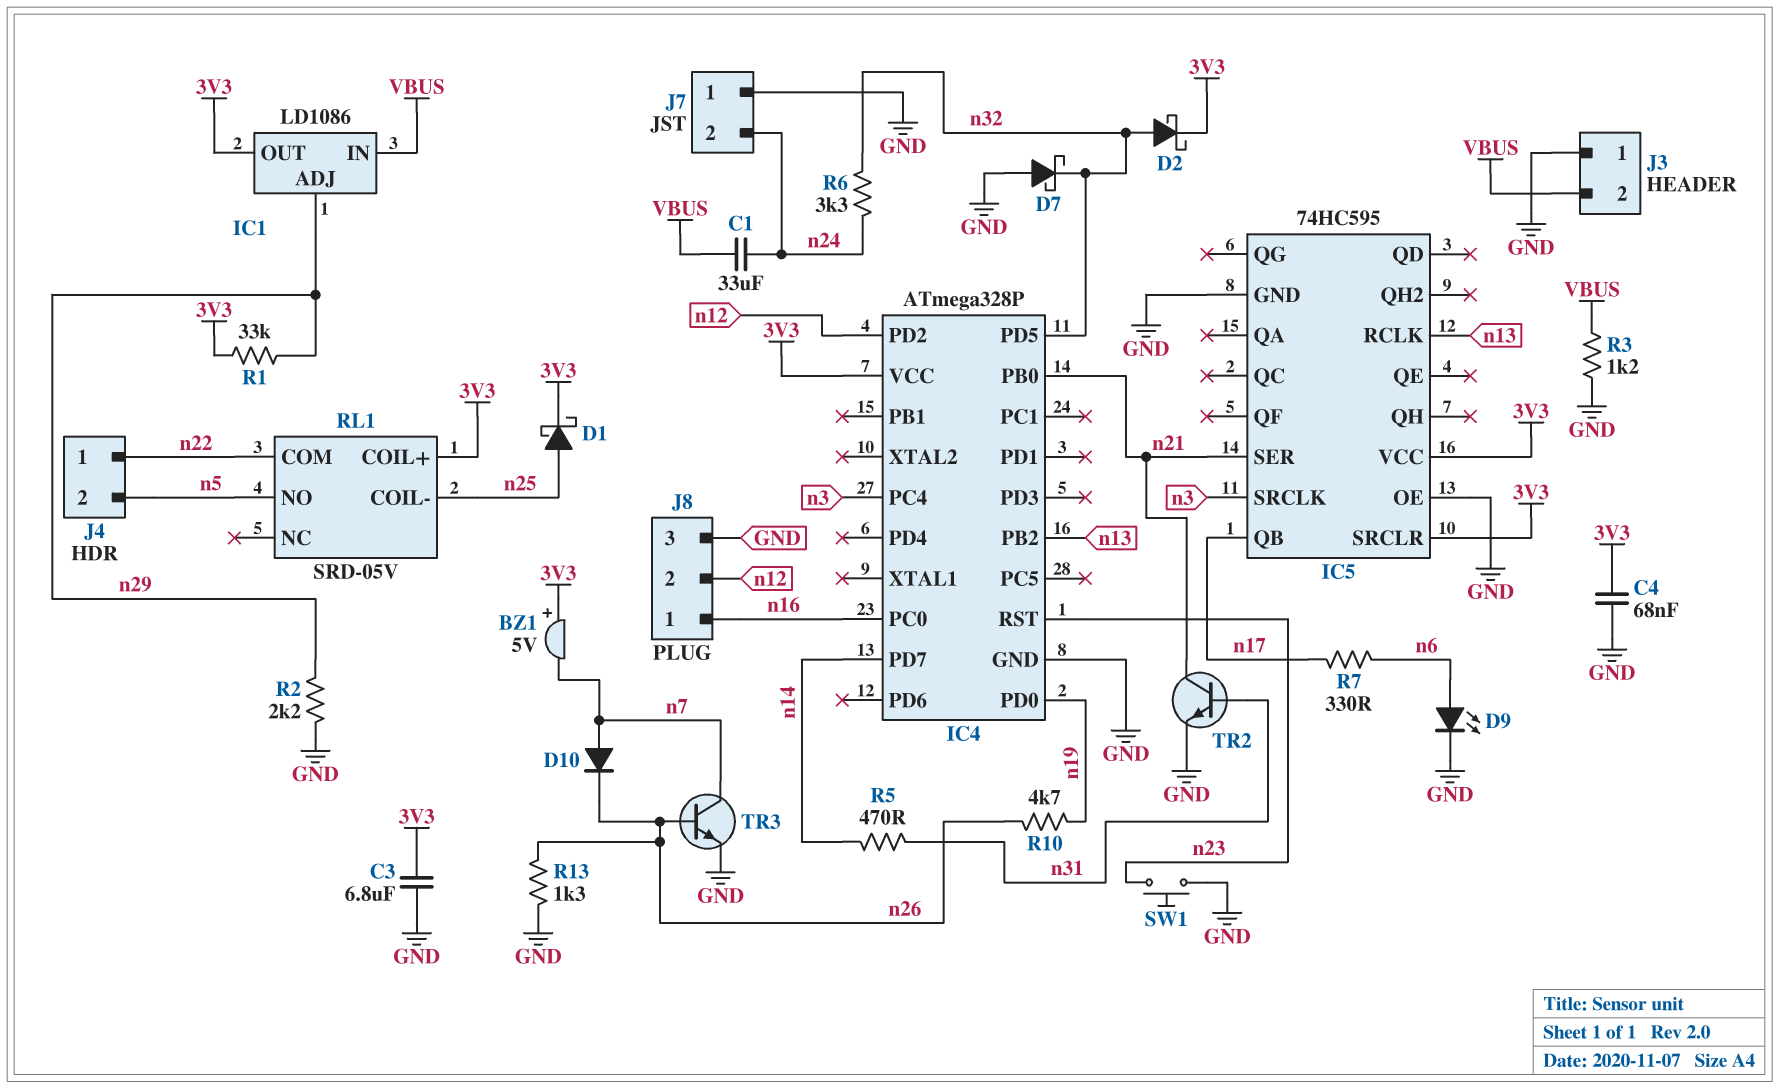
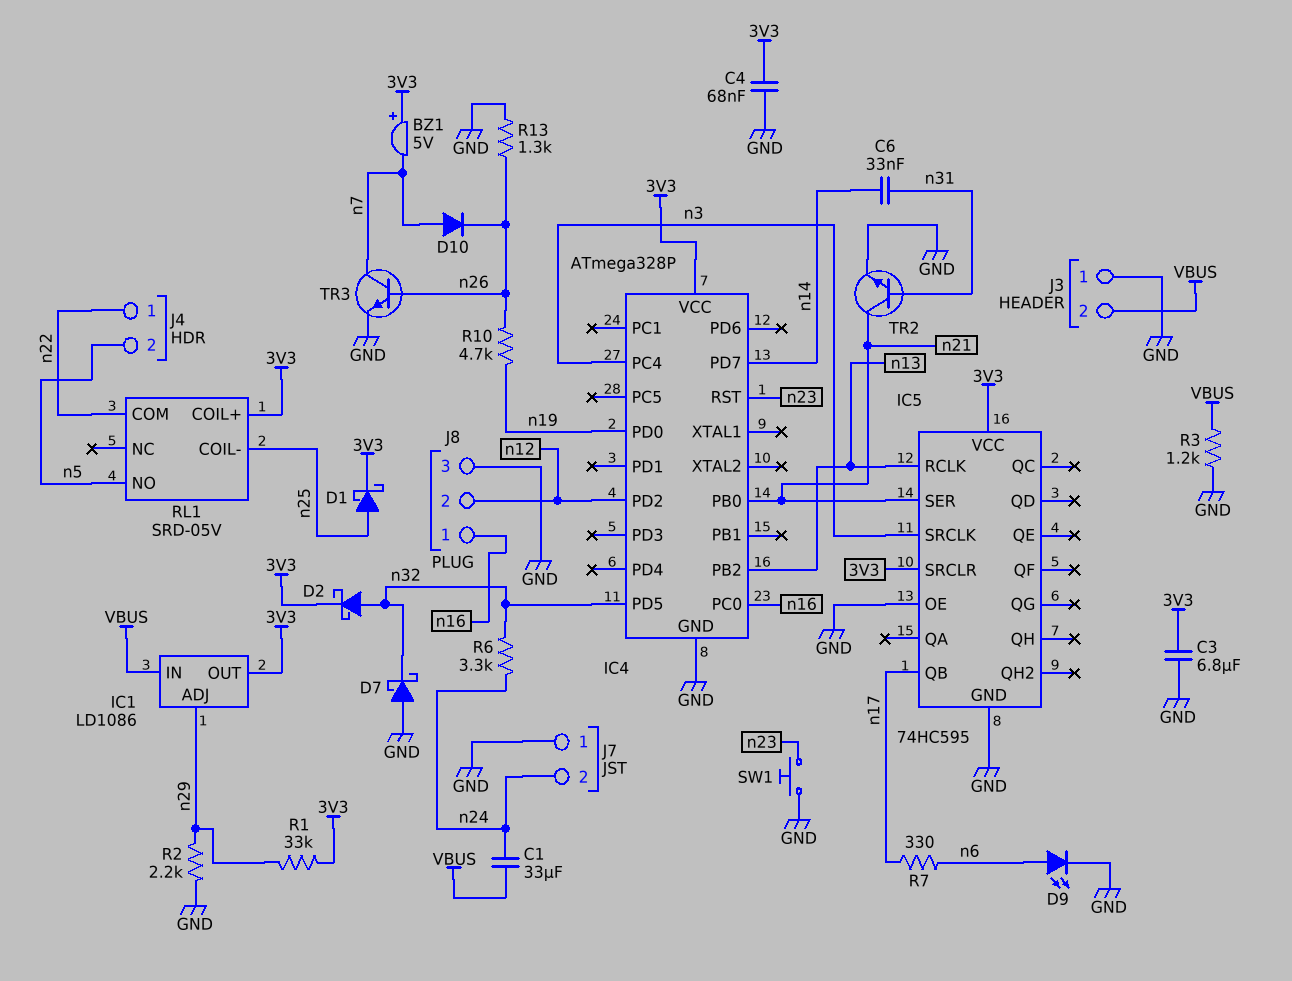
C6: none -> 33nF (n14, n31)
R5: 470 (n14, n31) -> none

